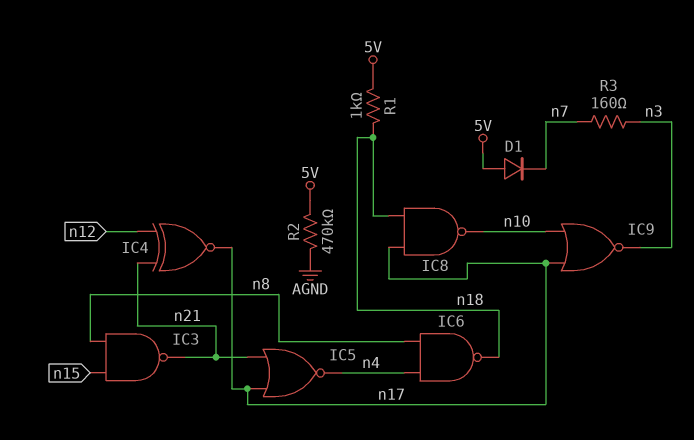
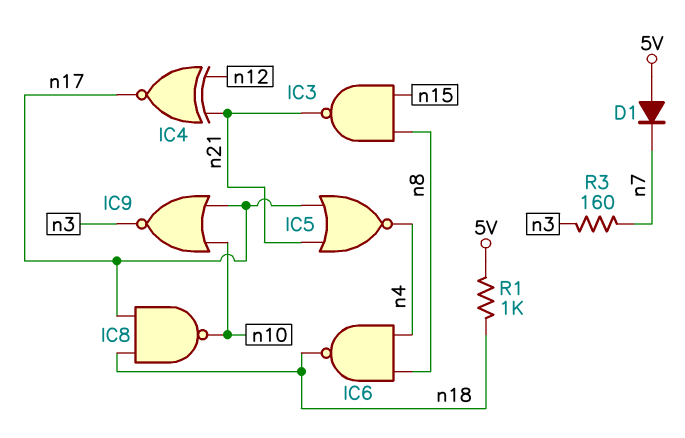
R2: 470k (5V, AGND) -> none

